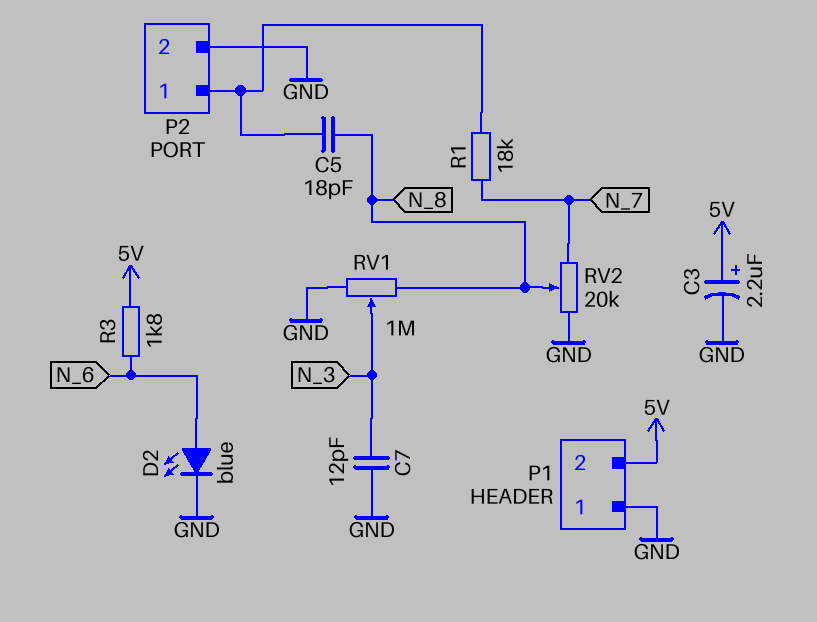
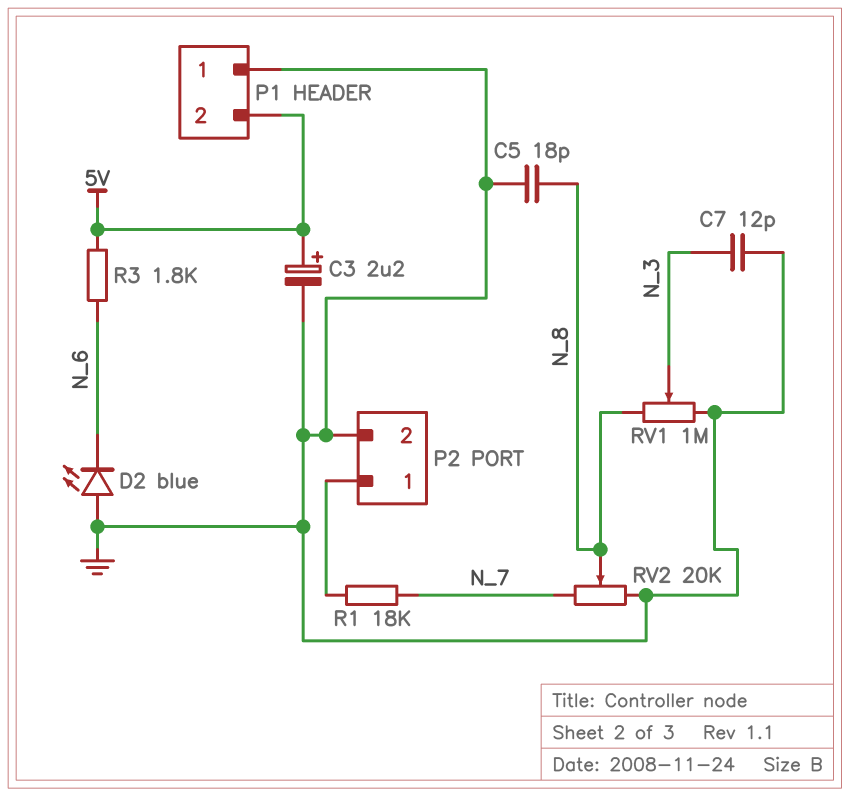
C5: 18pF (N_8, P2/1) -> 18pF (GND, N_8)
D2: LED blue (A N_6, K GND) -> LED blue (A GND, K N_6)

